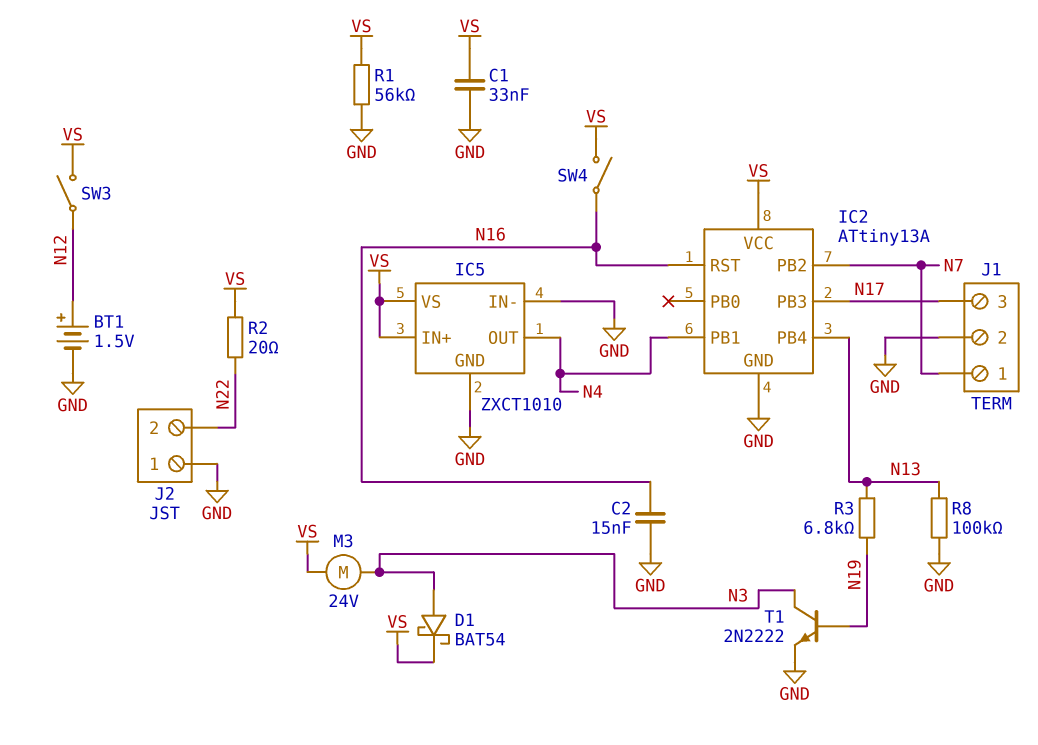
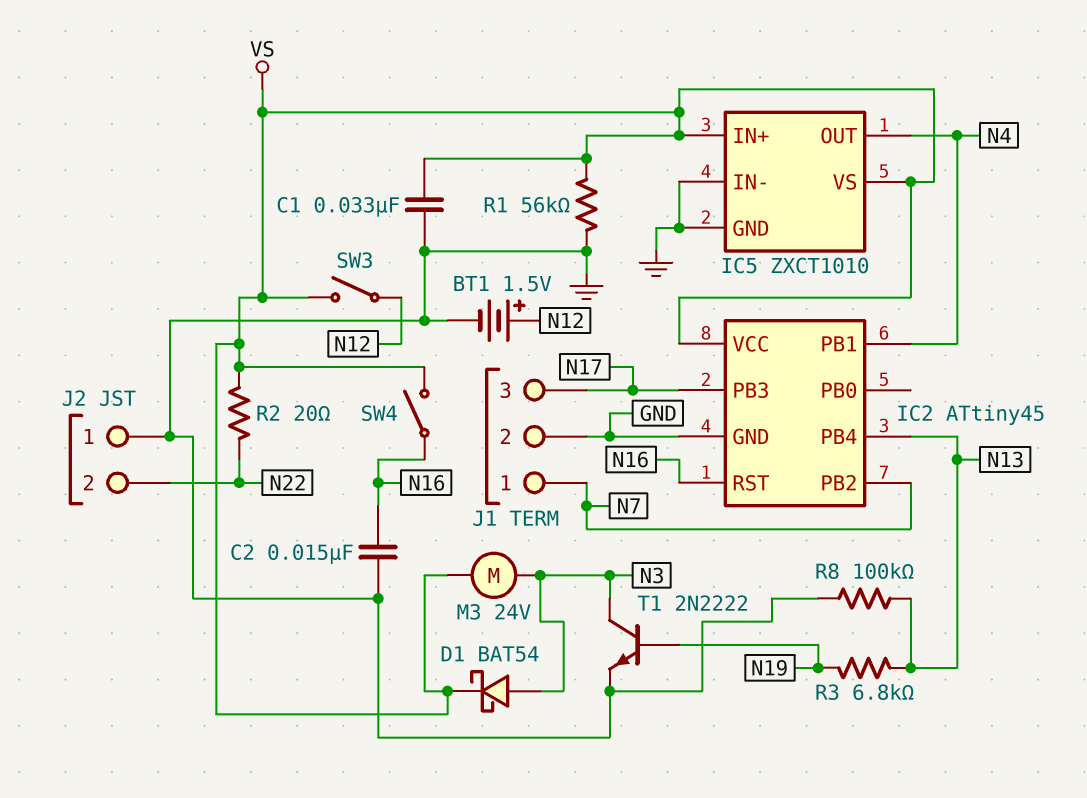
IC2: ATtiny13A -> ATtiny45

